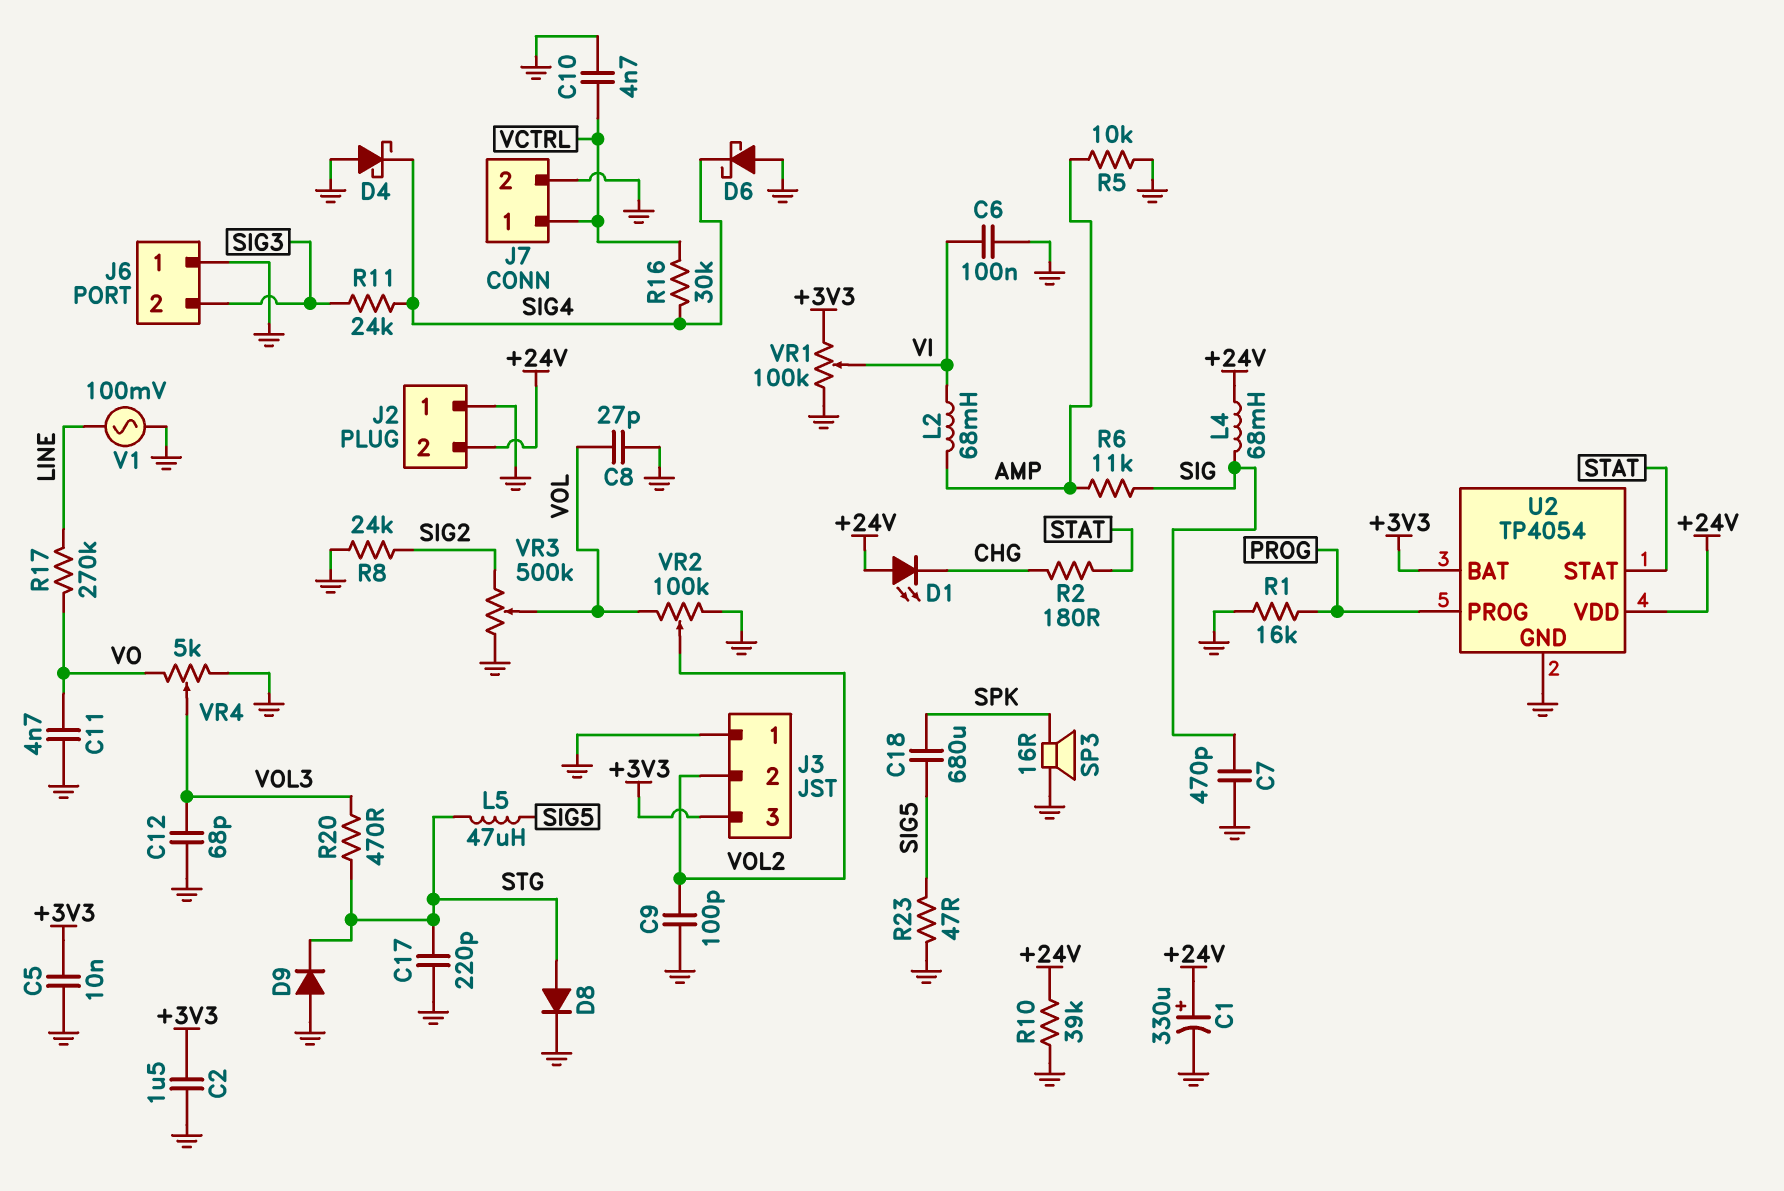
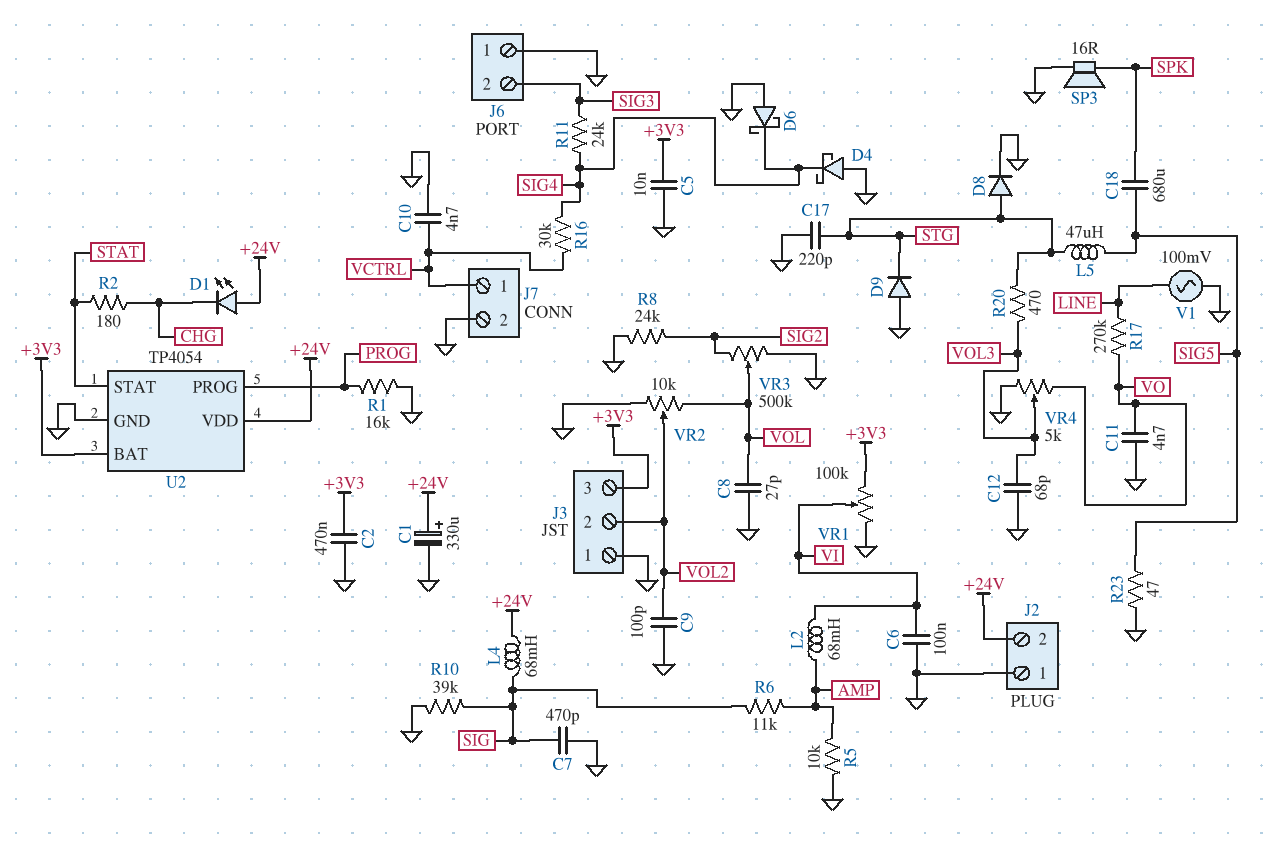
C2: 1.5uF (+3V3, GND) -> 470nF (+3V3, GND)
R10: 39k (+24V, GND) -> 39k (GND, SIG)
VR2: 100k (GND, VOL, wiper VOL2) -> 10k (GND, VOL, wiper VOL2)

